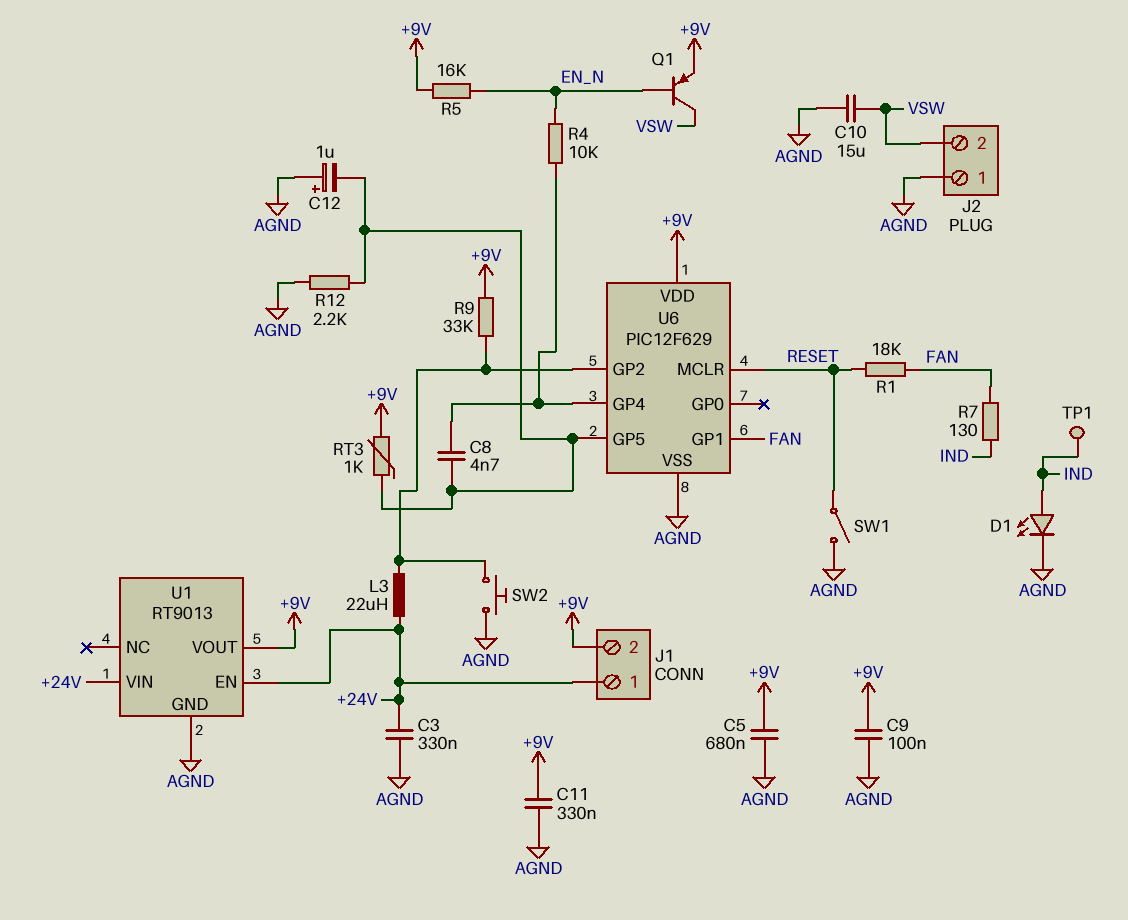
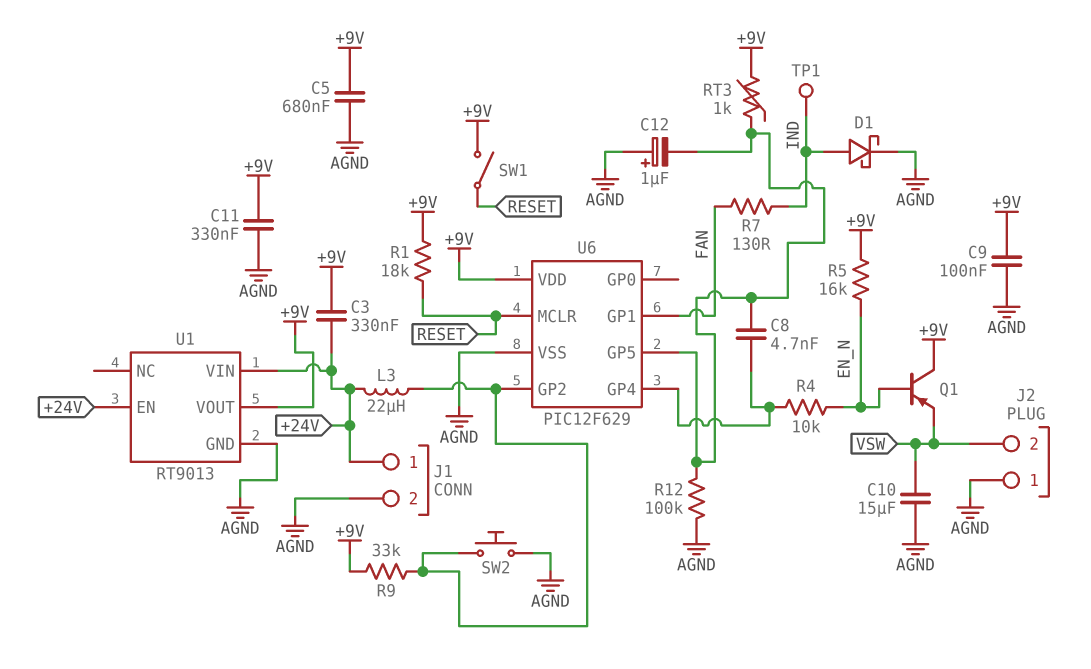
C3: 330nF (+24V, AGND) -> 330nF (+9V, +24V)
D1: LED (A IND, K AGND) -> schottky (A IND, K AGND)
J1 pin 2: +9V -> AGND
Q1: PNP (B EN_N, C VSW, E +9V) -> PNP (B EN_N, C +9V, E VSW)
R1: 18k (FAN, RESET) -> 18k (+9V, RESET)
R12: 2.2k (AGND, U6/GP5) -> 100k (AGND, U6/GP5)
SW1: switch (AGND, RESET) -> switch (+9V, RESET)

